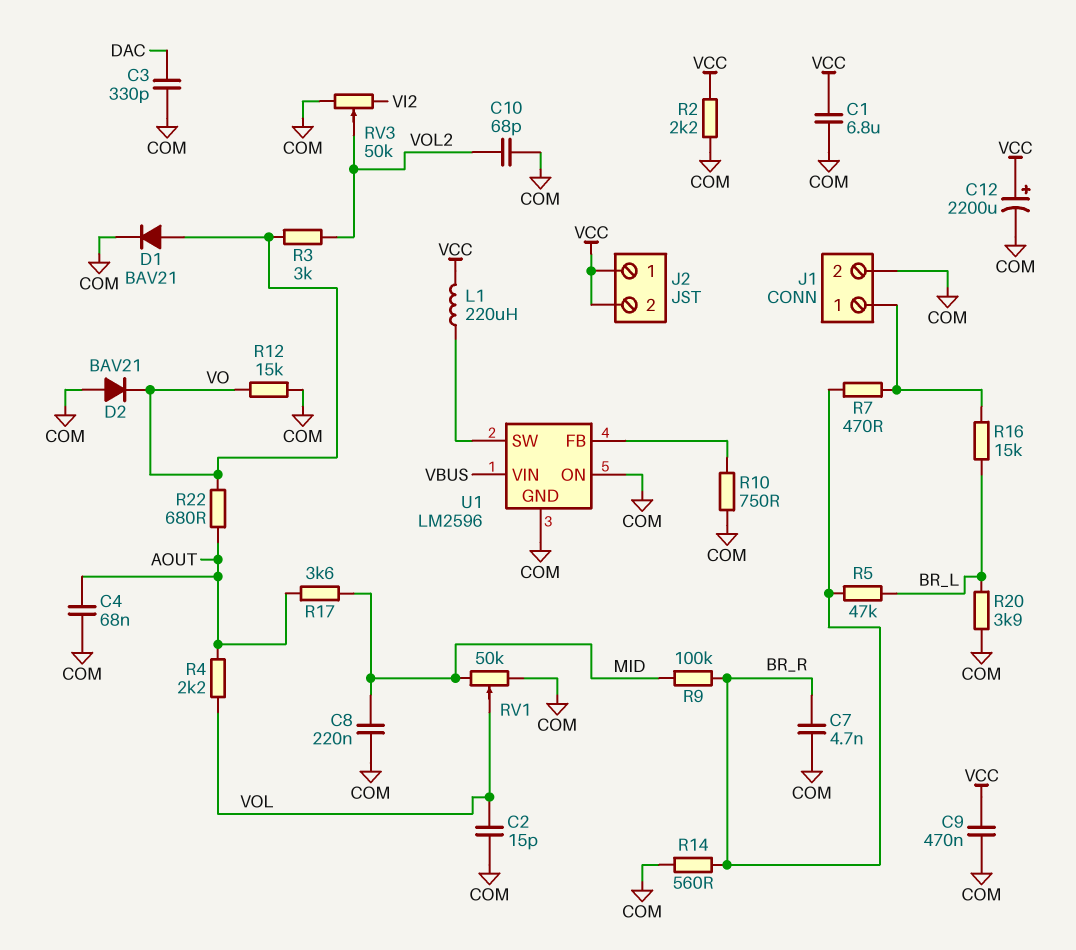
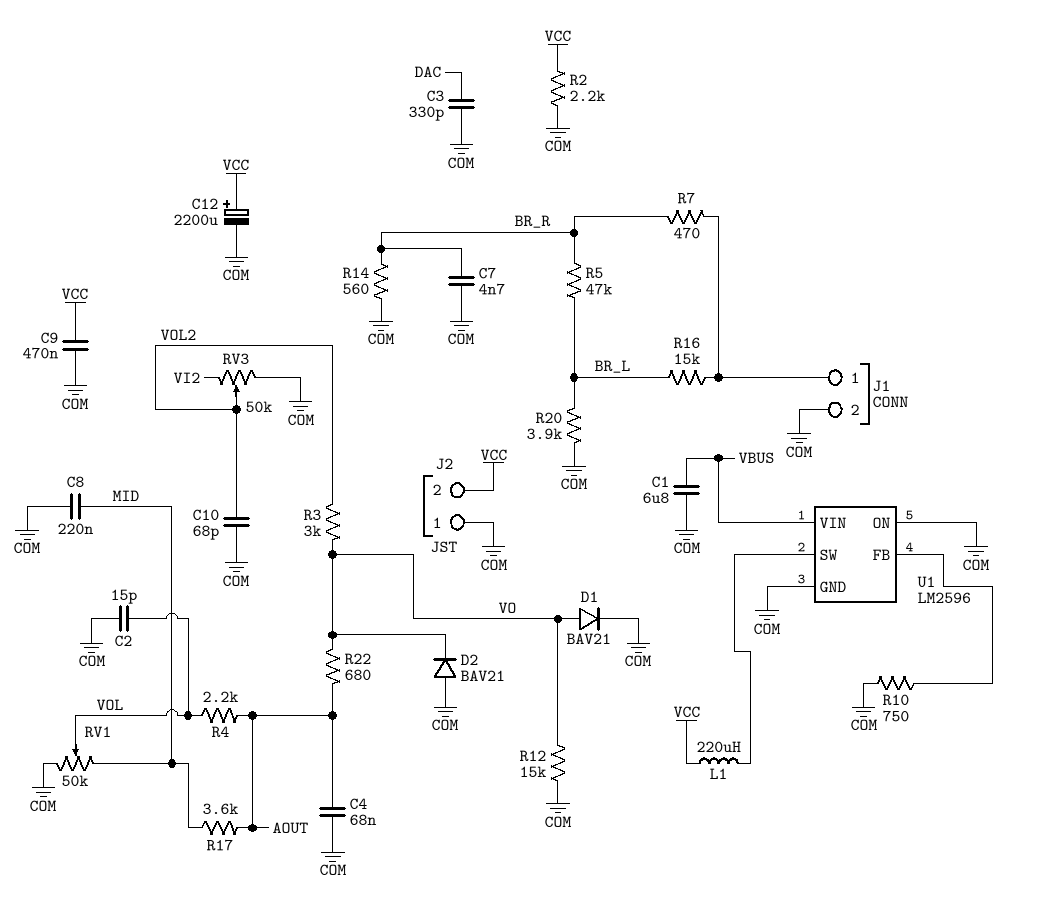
C1: 6.8uF (COM, VCC) -> 6.8uF (COM, VBUS)
J2 pin 1: VCC -> COM
R9: 100k (BR_R, MID) -> none

